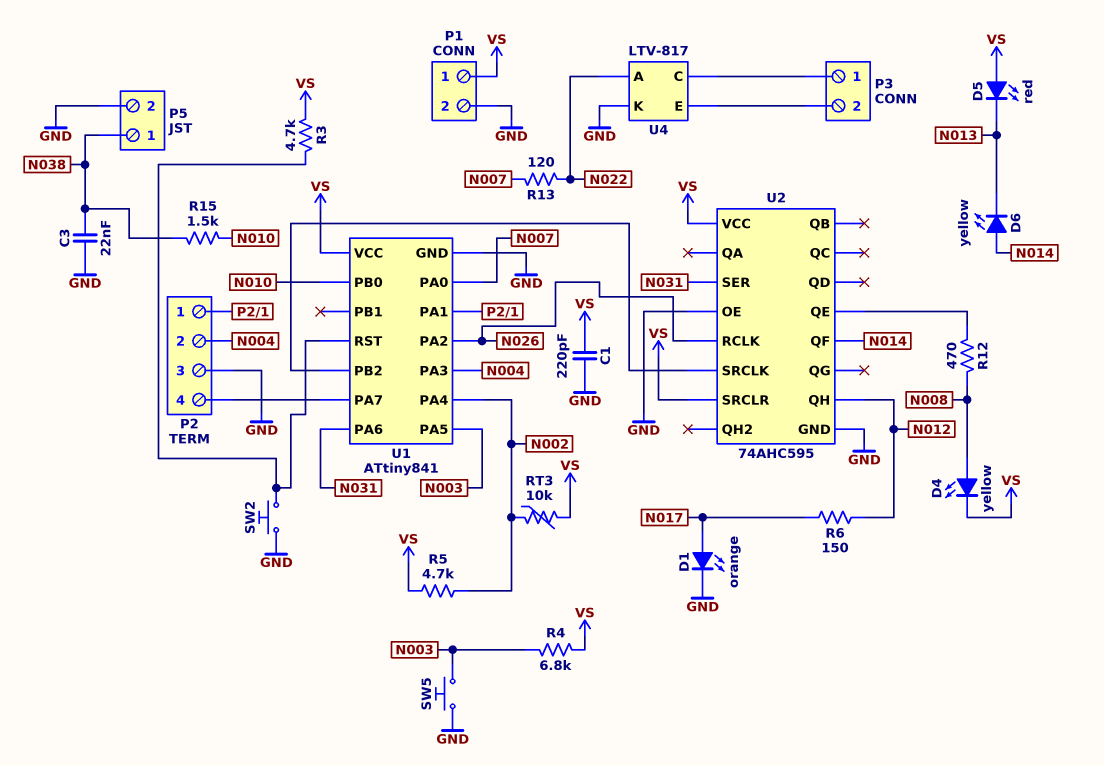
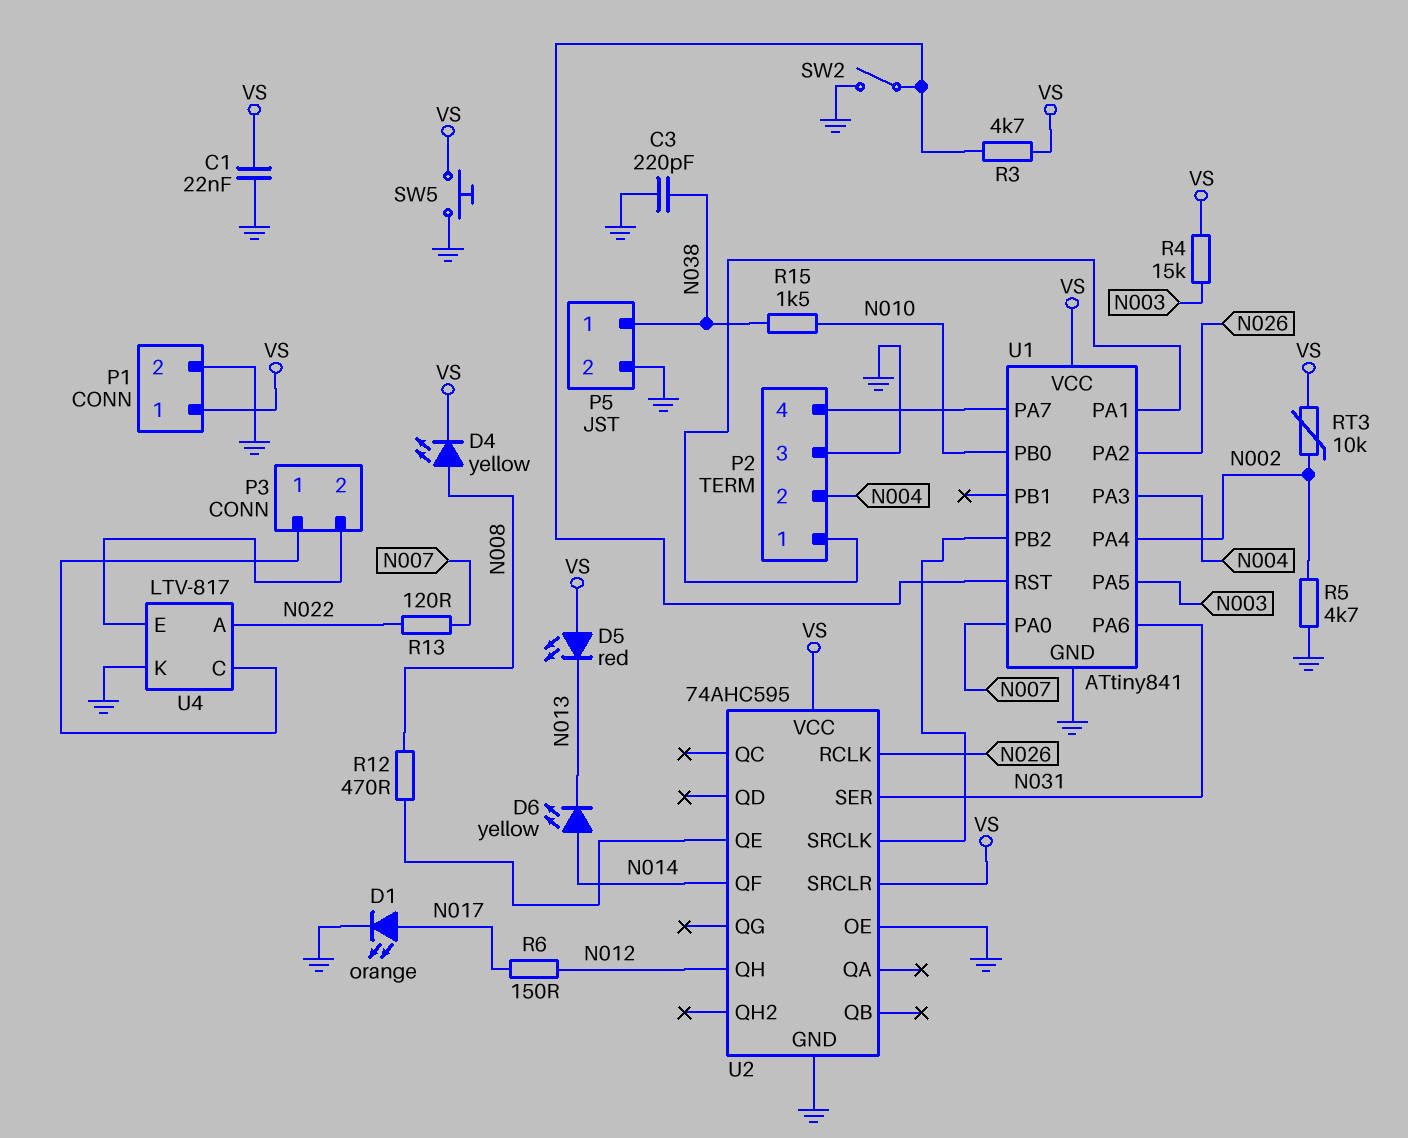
C1: 220pF (GND, VS) -> 22nF (GND, VS)
C3: 22nF (GND, N038) -> 220pF (GND, N038)
R4: 6.8k (N003, VS) -> 15k (N003, VS)
R5: 4.7k (N002, VS) -> 4.7k (GND, N002)
SW2: button (GND, U1/RST) -> switch (GND, U1/RST)
SW5: button (GND, N003) -> button (GND, VS)

